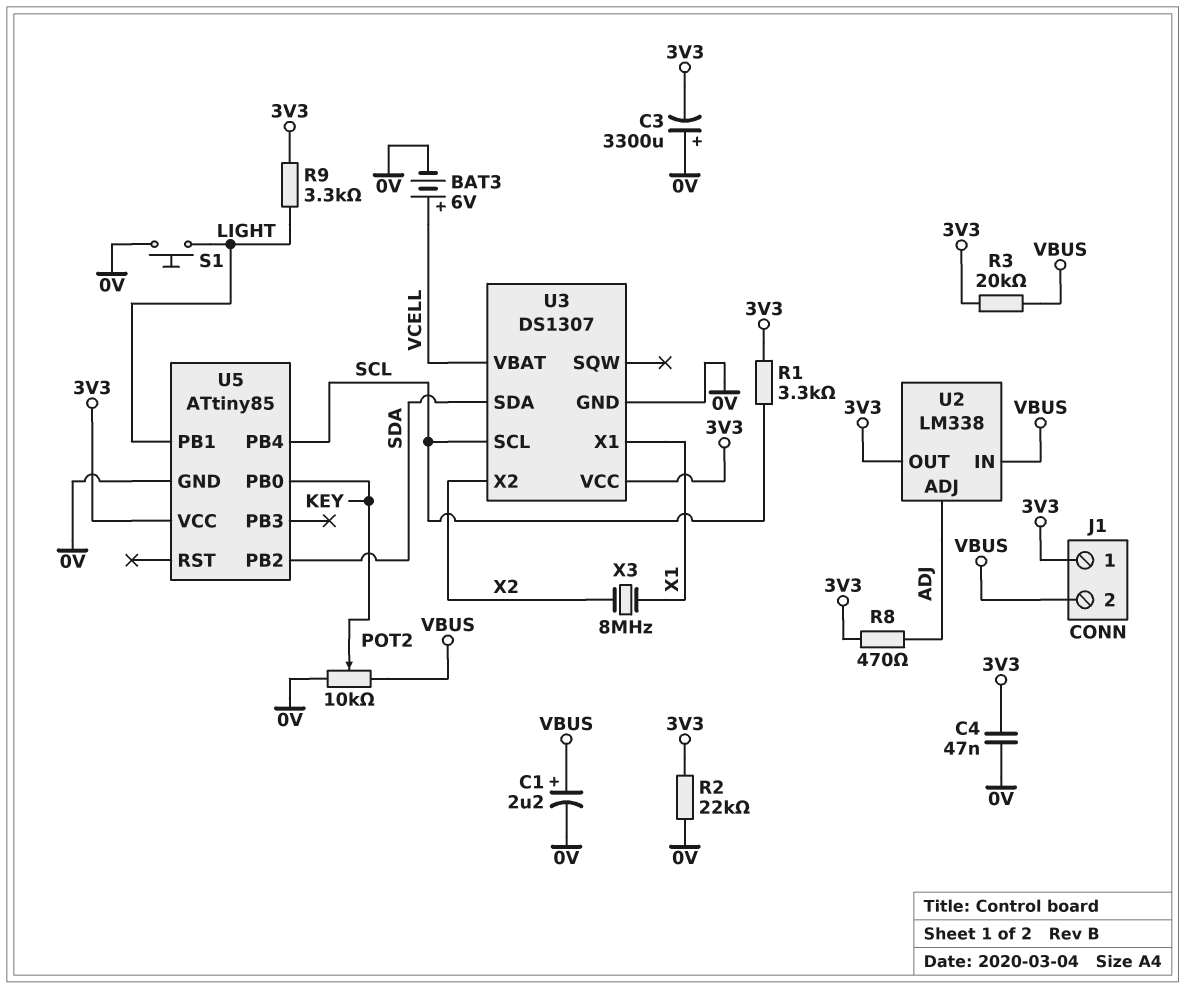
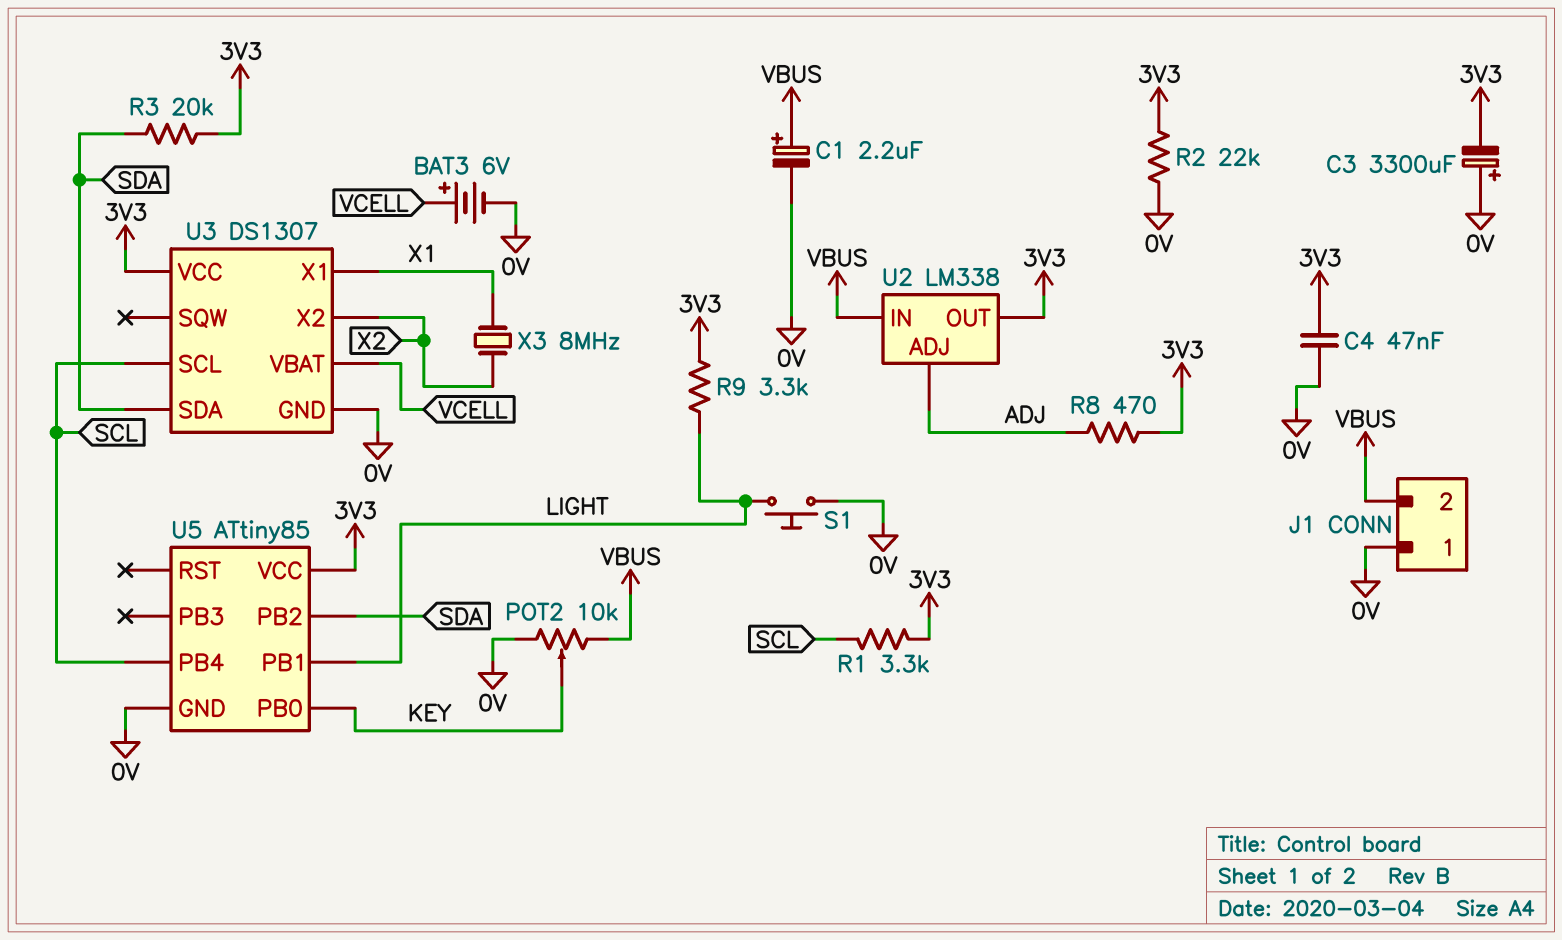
J1 pin 1: 3V3 -> 0V
R3: 20k (3V3, VBUS) -> 20k (3V3, SDA)

